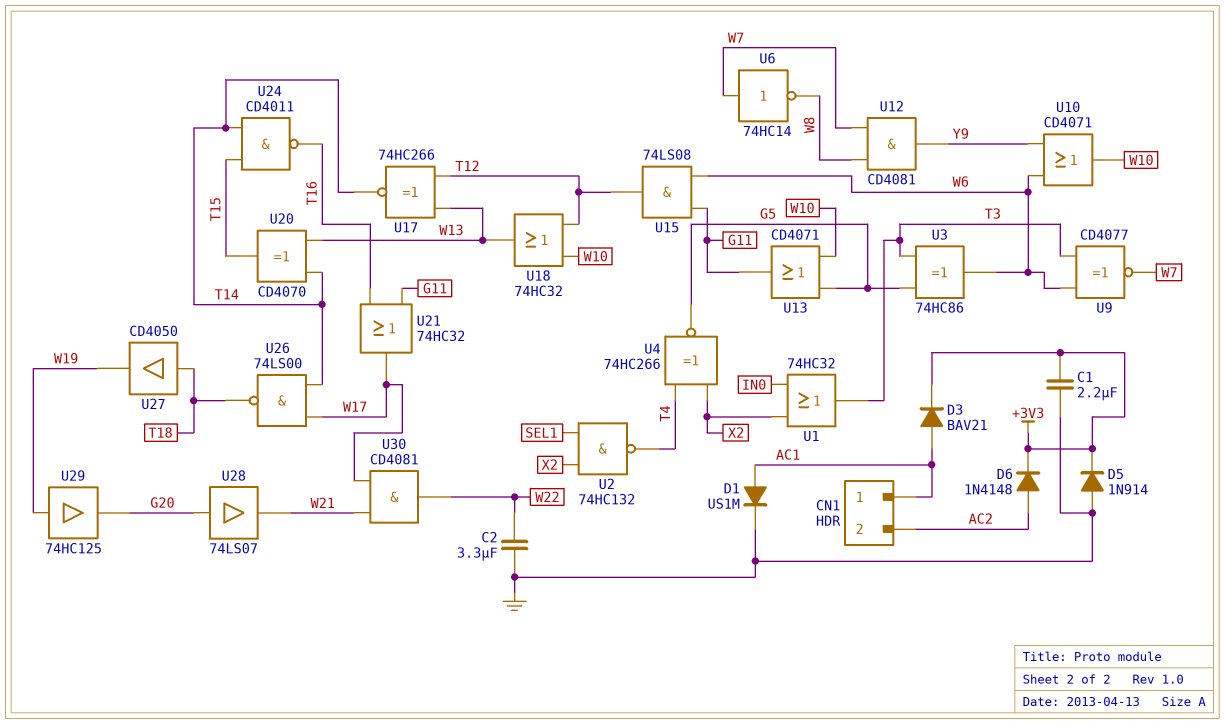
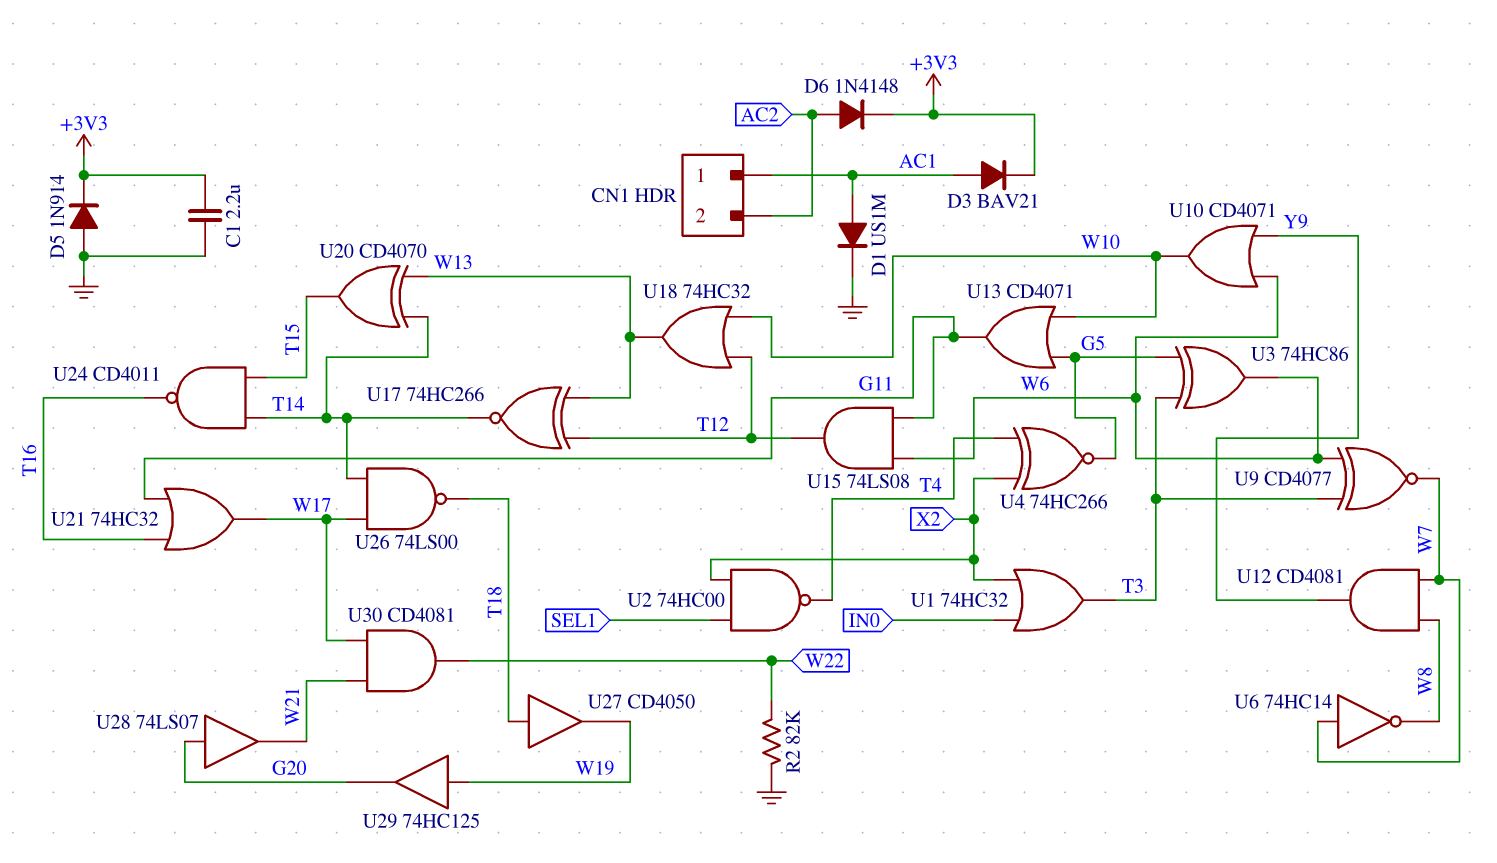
C2: 3.3uF (GND, W22) -> none
R2: none -> 82k (GND, W22)
U2: NAND 74HC132 (in SEL1, in X2, out T4) -> NAND 74HC00 (in SEL1, in X2, out T4)

